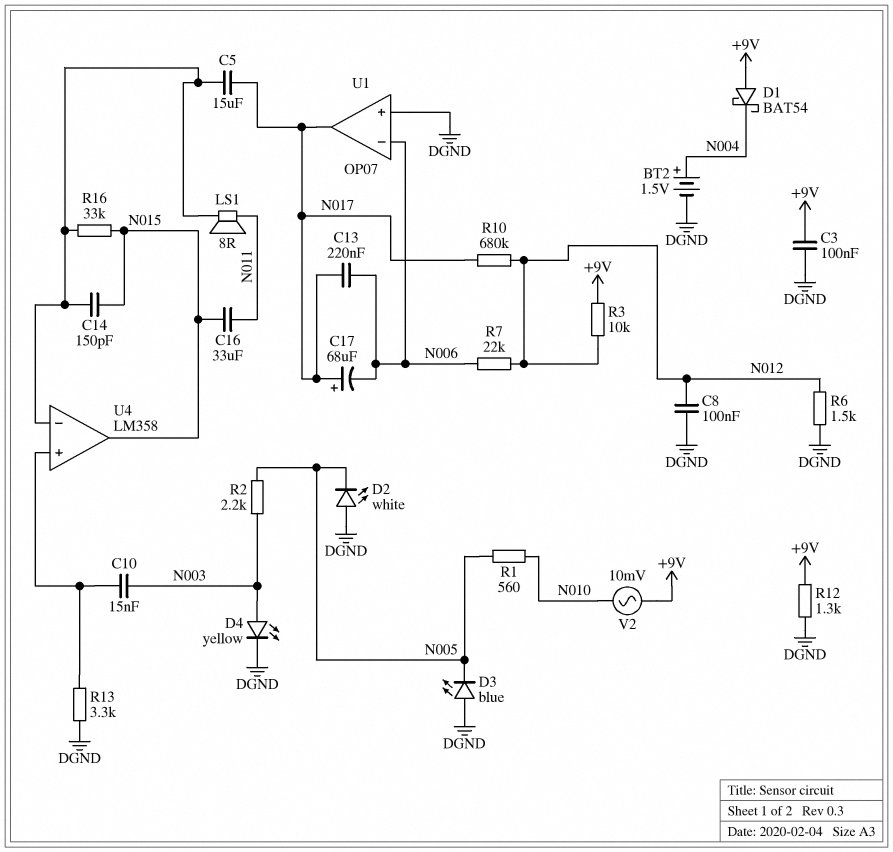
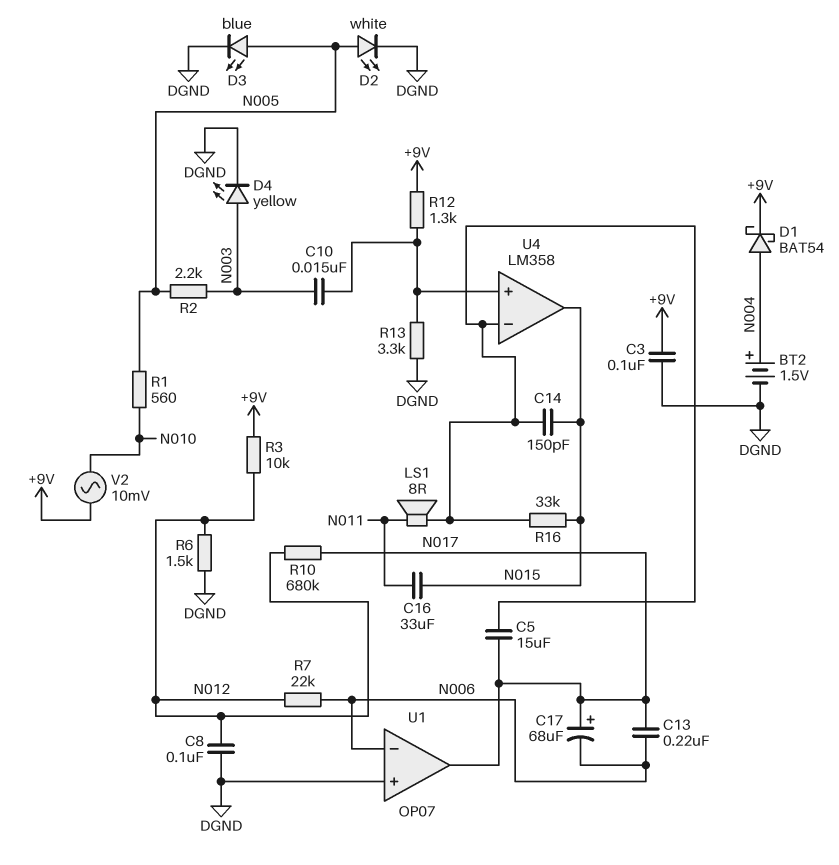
D1: schottky BAT54 (A +9V, K N004) -> schottky BAT54 (A N004, K +9V)
D2: LED white (A DGND, K N005) -> LED white (A N005, K DGND)
D3: LED blue (A DGND, K N005) -> LED blue (A N005, K DGND)
R12: 1.3k (+9V, DGND) -> 1.3k (+9V, U4/in+)

